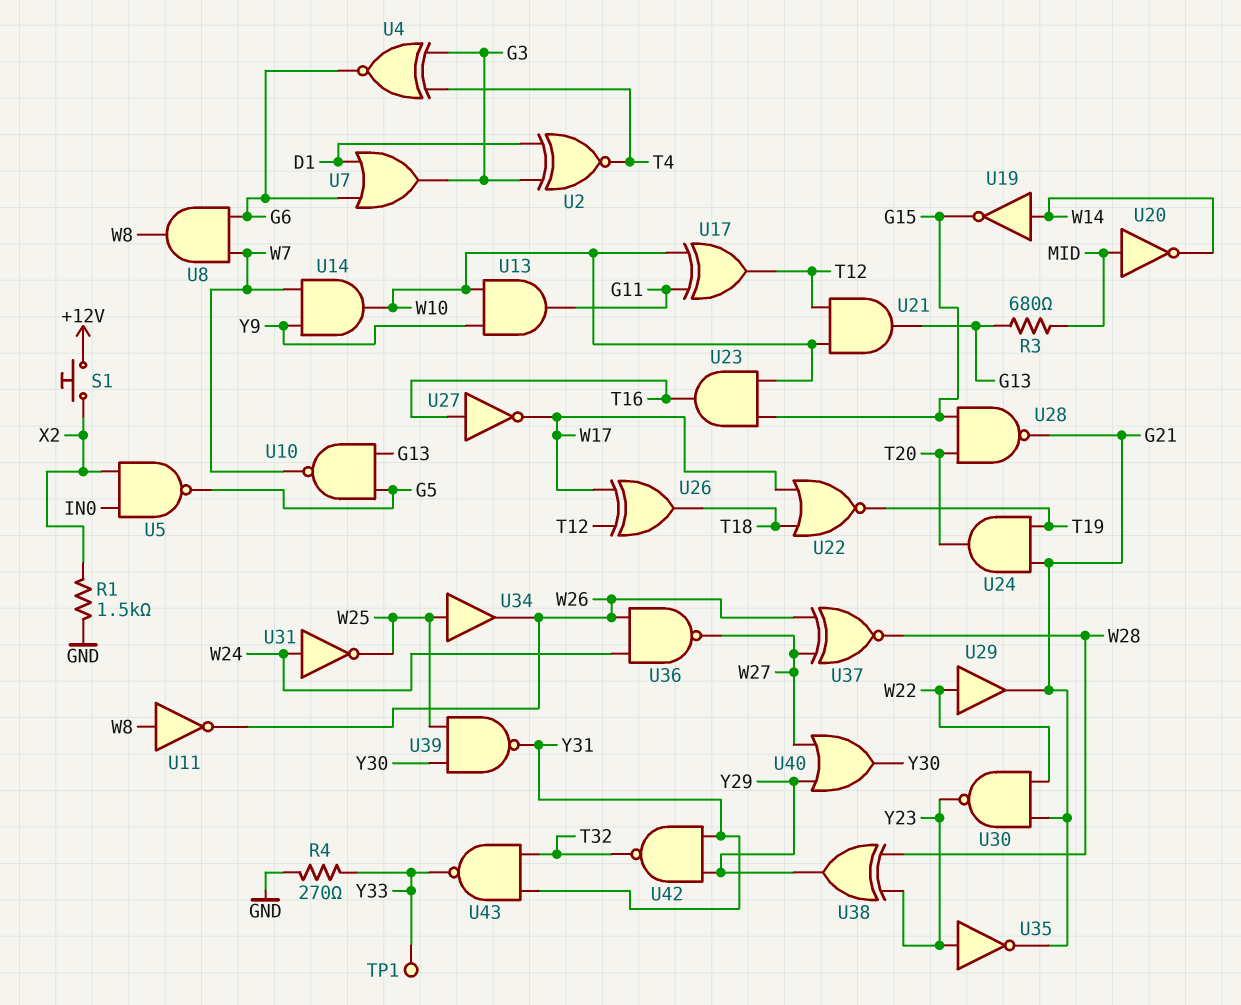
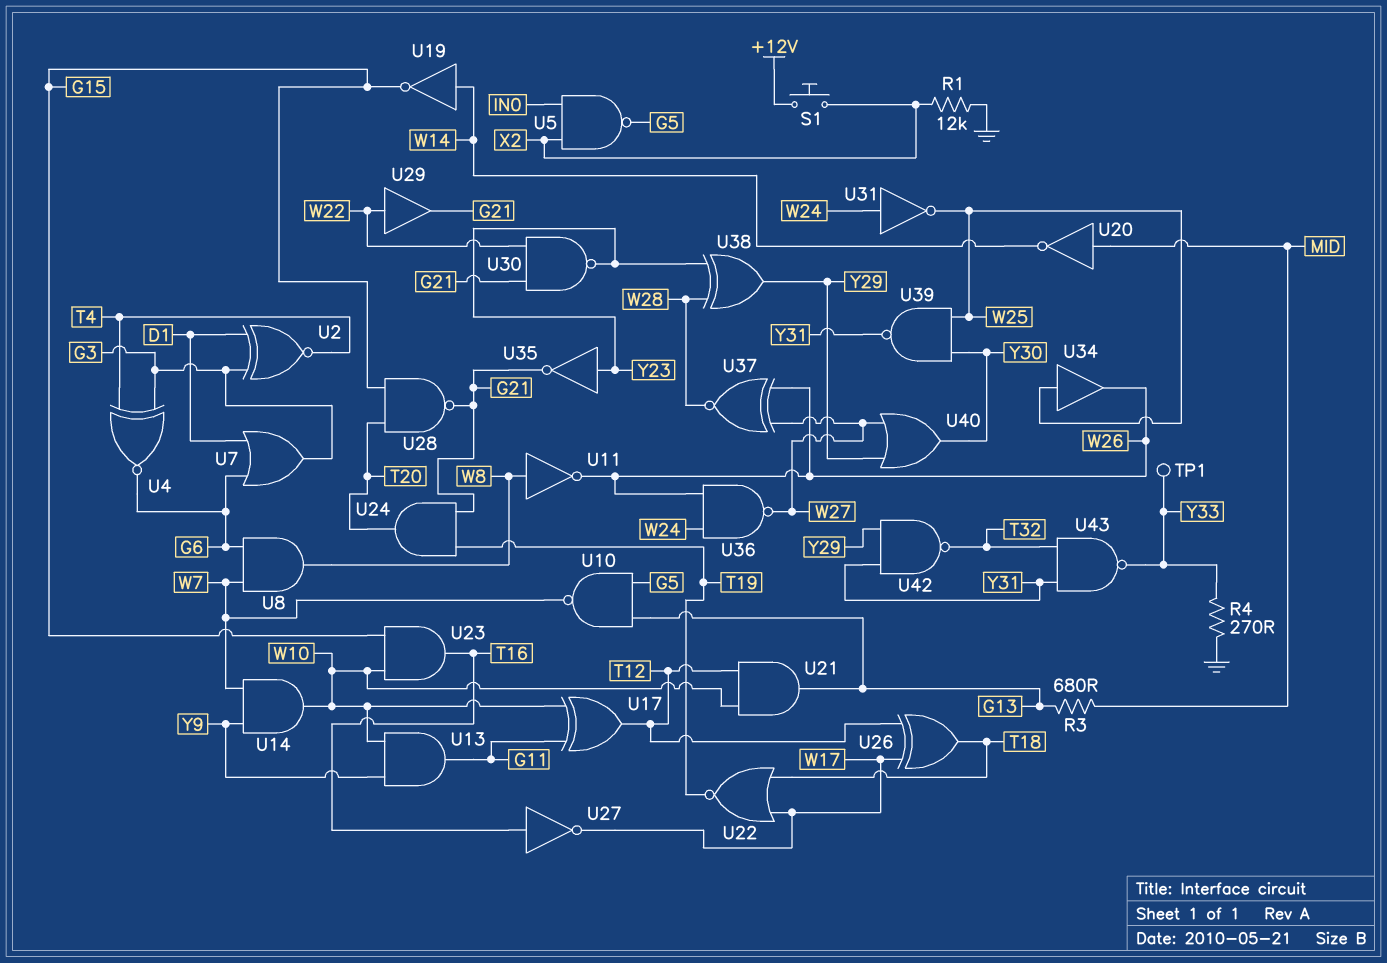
R1: 1.5k (GND, X2) -> 12k (GND, X2)

